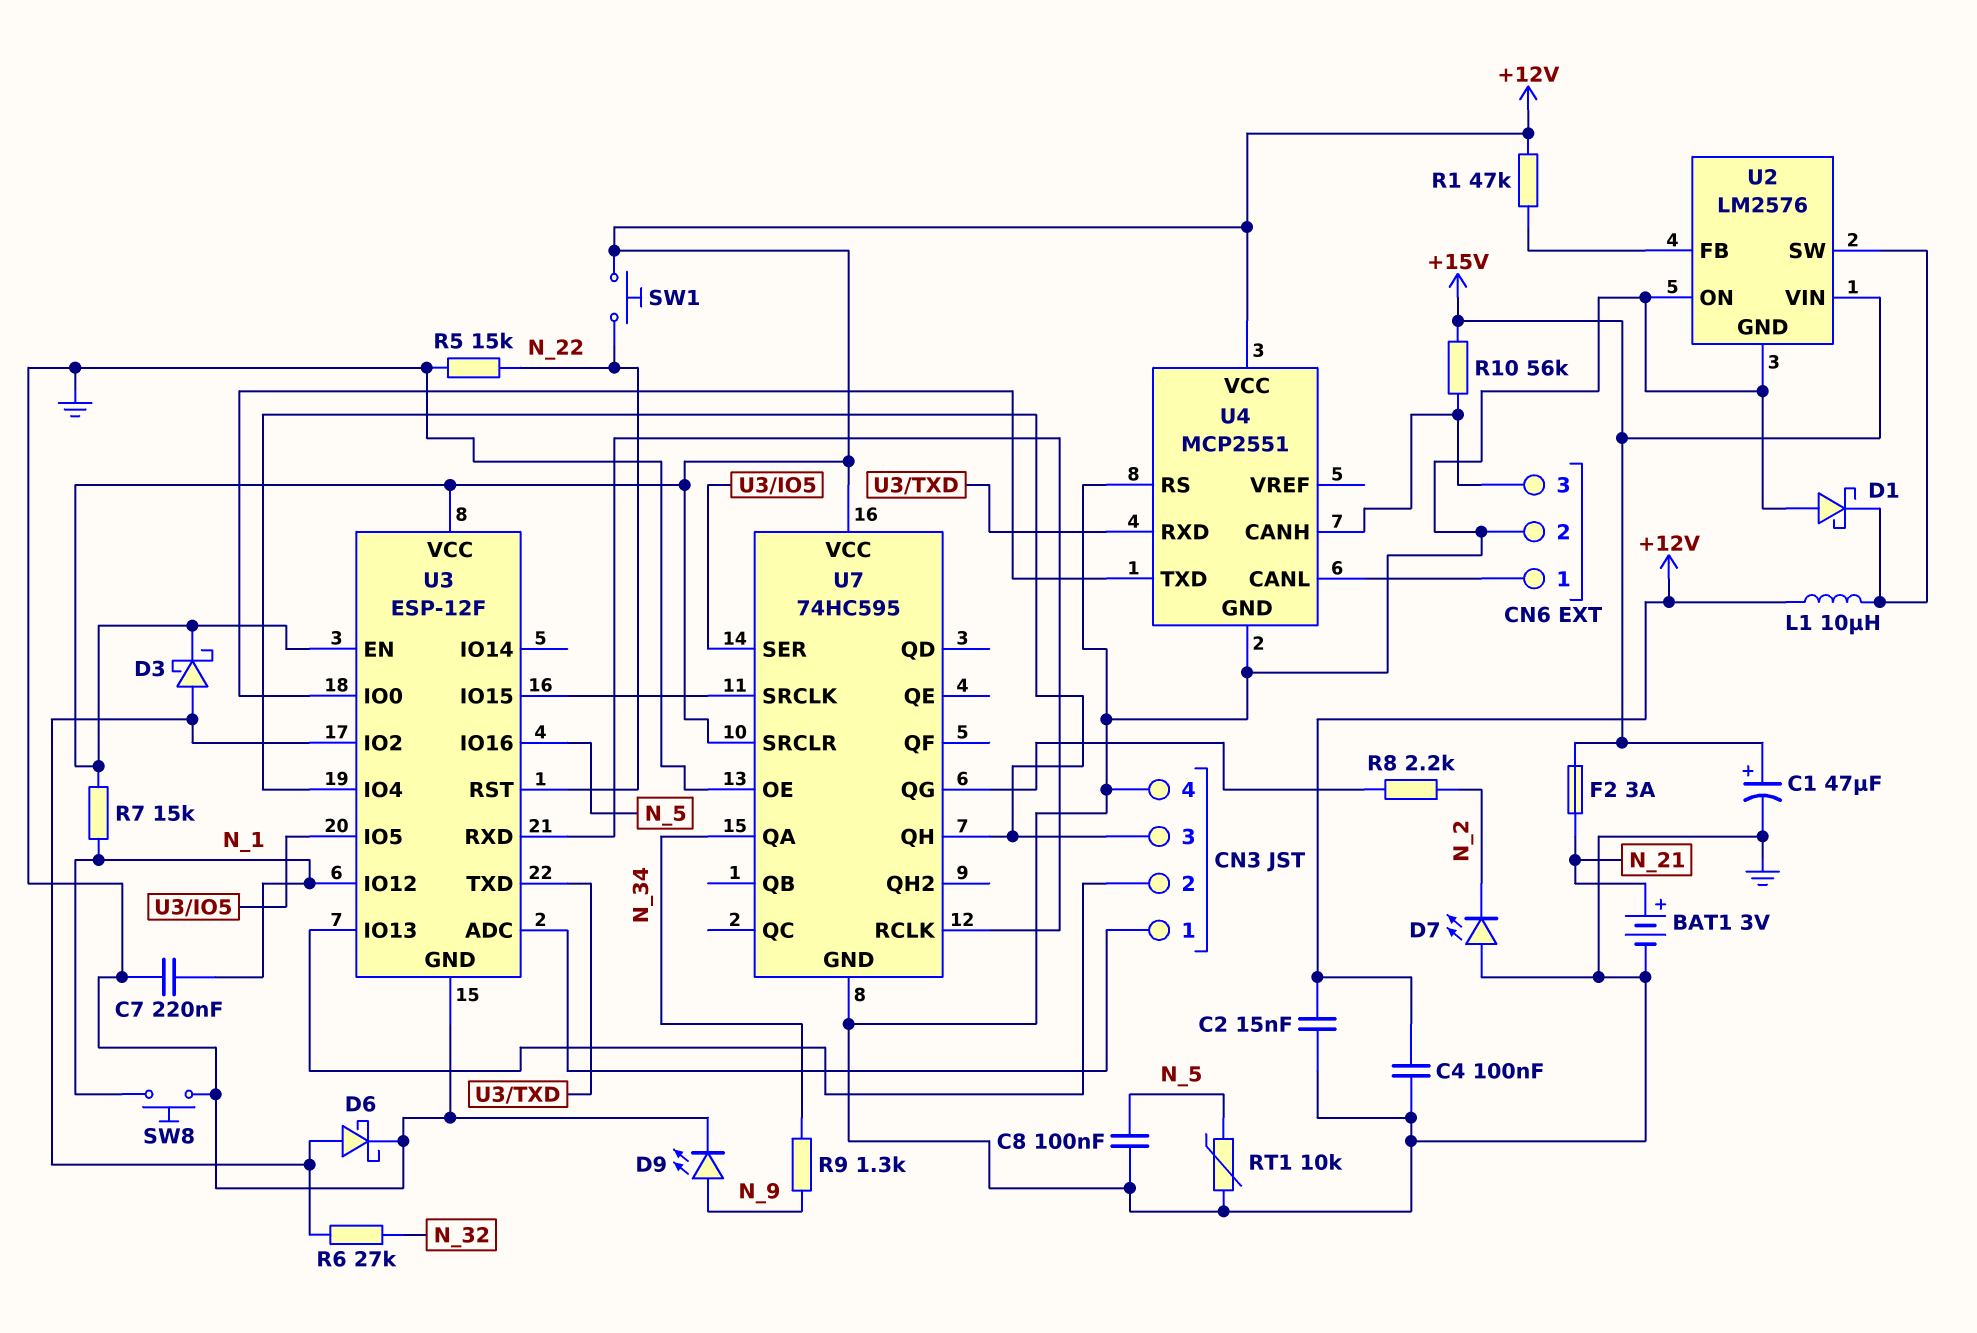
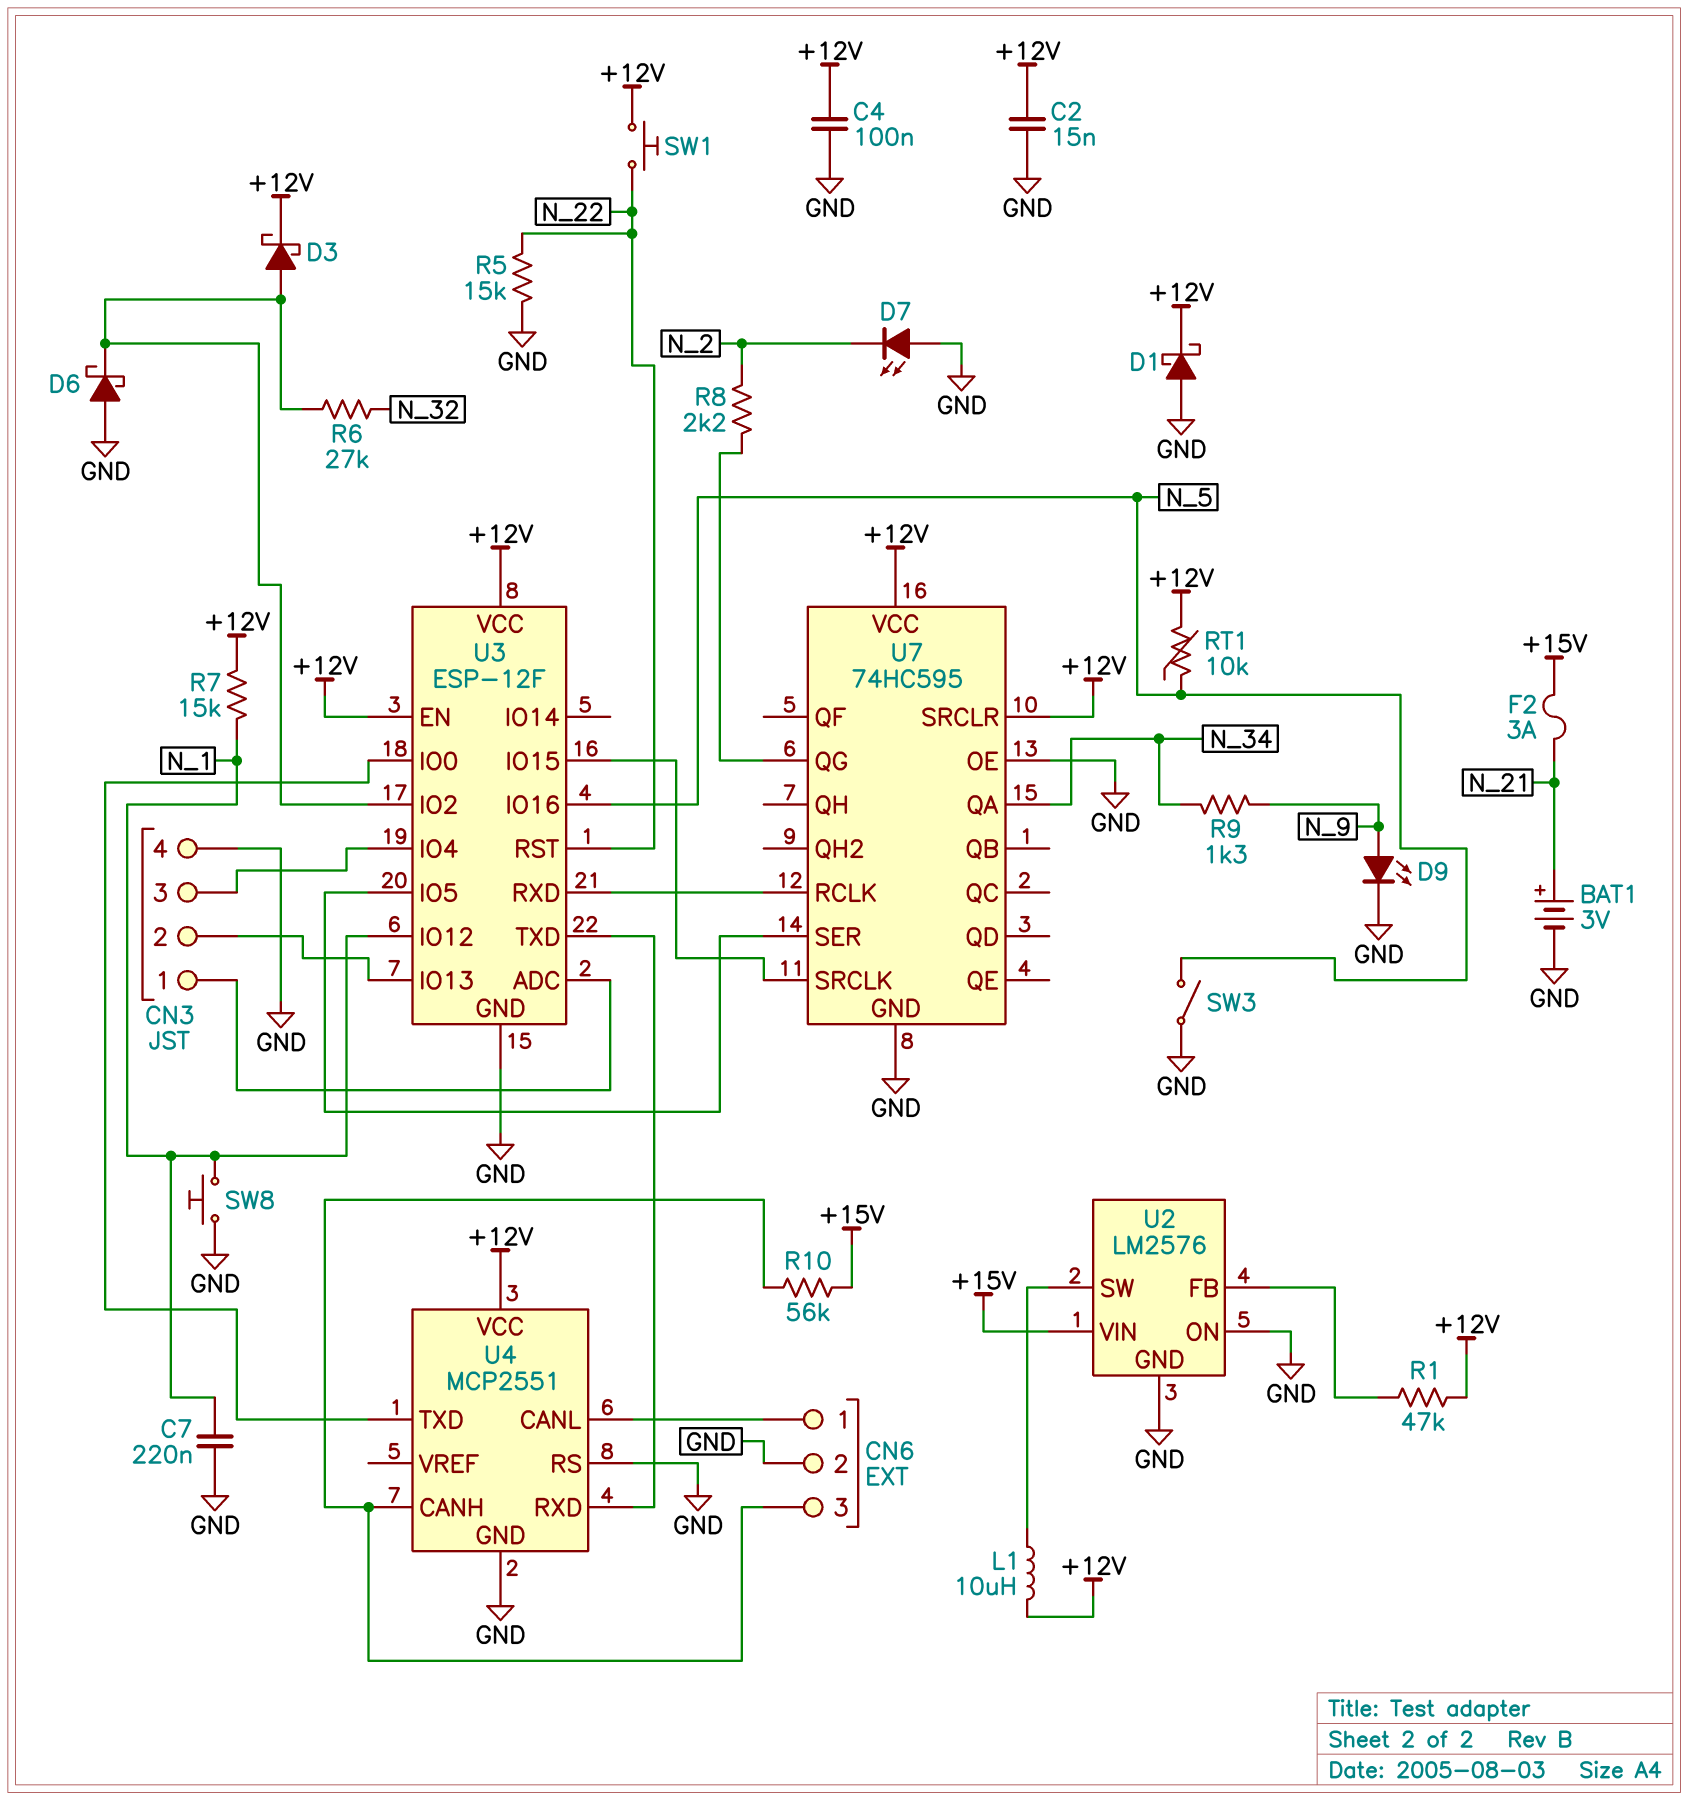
C1: 47uF (plus +15V, minus GND) -> none
C8: 100nF (GND, N_5) -> none
D1: schottky (A GND, K U2/SW) -> schottky (A GND, K +12V)
D6: schottky (A U3/IO2, K GND) -> schottky (A GND, K U3/IO2)
RT1: 10k (GND, N_5) -> 10k (+12V, N_5)
SW3: none -> switch (GND, N_5)
U7 pin QH: CN3/3 -> none

